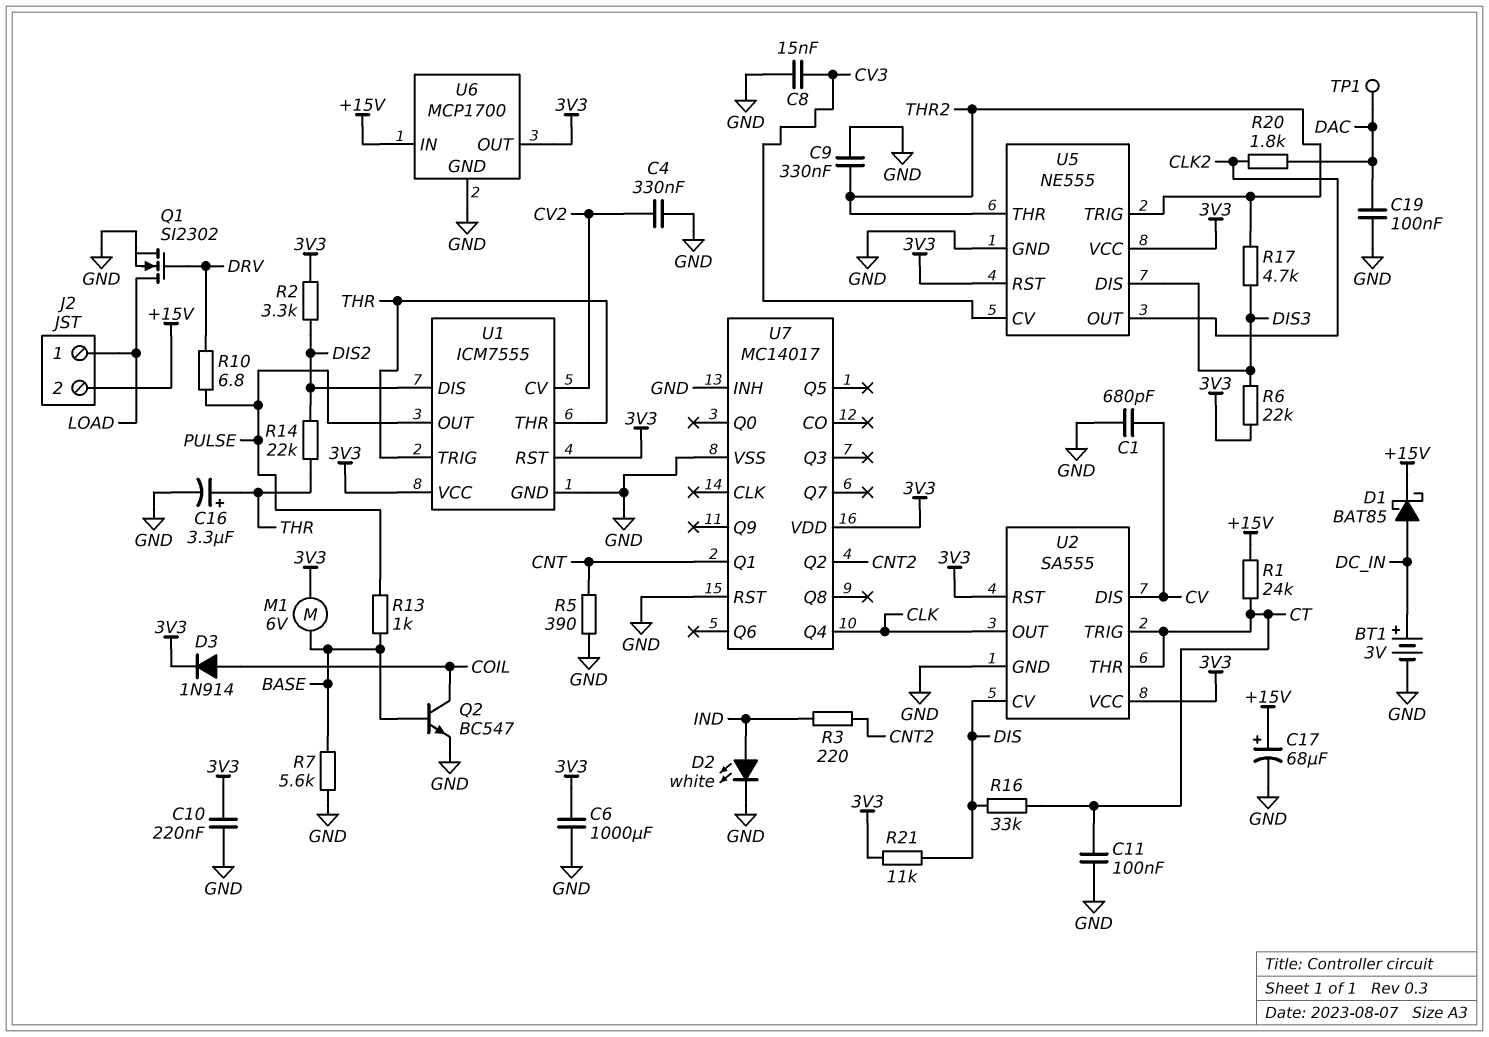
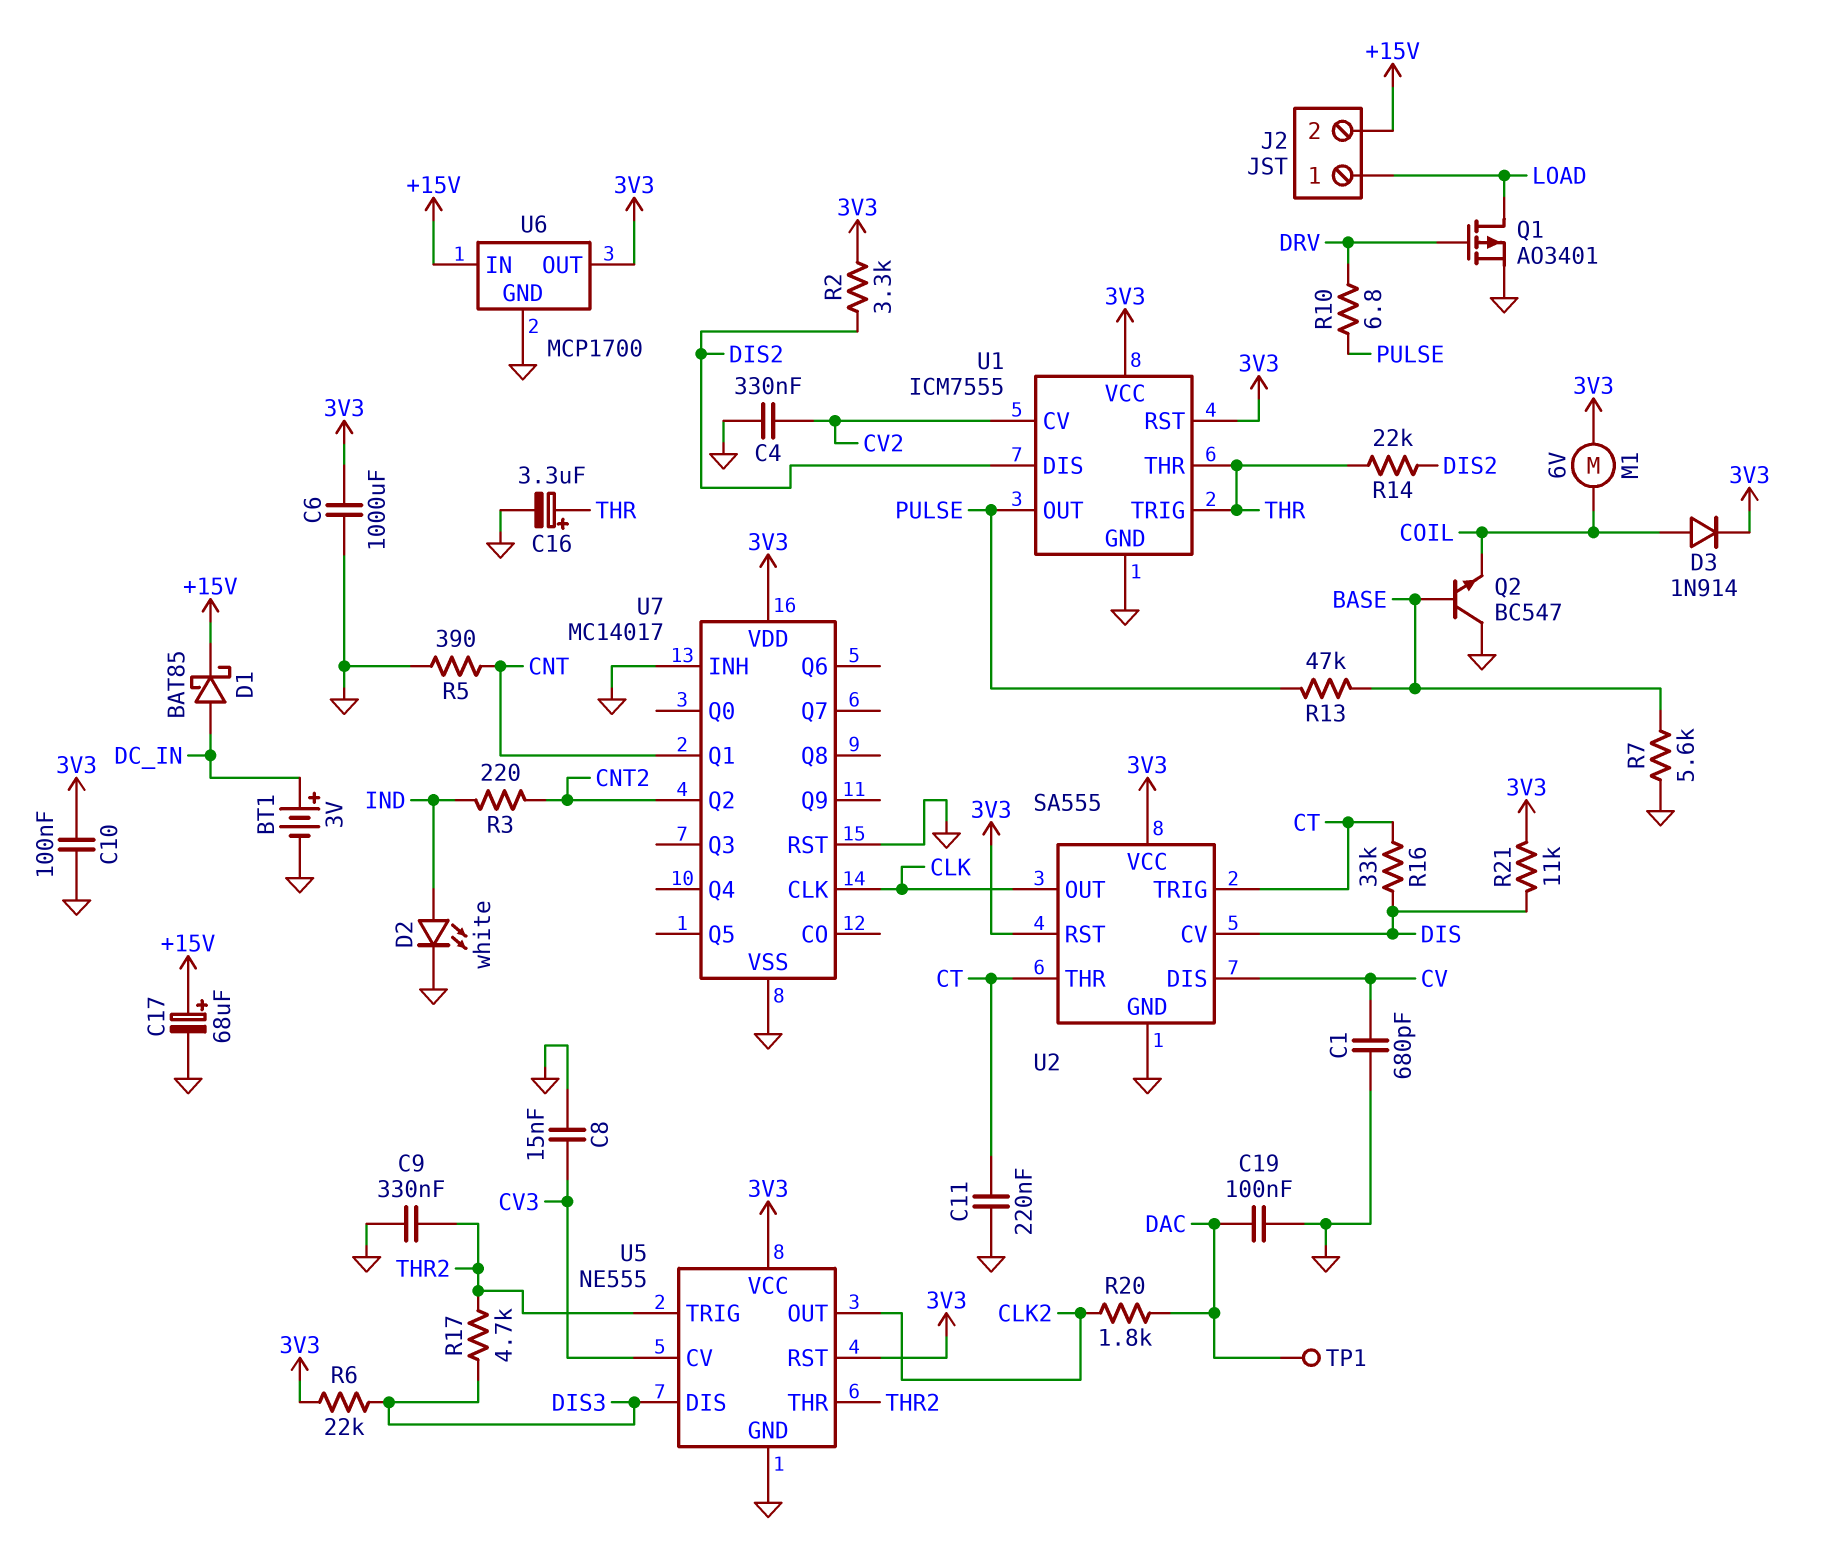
C10: 220nF (3V3, GND) -> 100nF (3V3, GND)
C11: 100nF (CT, GND) -> 220nF (CT, GND)
M1: motor 6V (3V3, BASE) -> motor 6V (3V3, COIL)
Q1: NMOS SI2302 (G DRV, D LOAD, S GND) -> PMOS AO3401 (G DRV, D LOAD, S GND)
Q2: NPN BC547 (B BASE, C COIL, E GND) -> NPN BC547 (B BASE, C GND, E COIL)
R1: 24k (+15V, CT) -> none
R13: 1k (BASE, PULSE) -> 47k (BASE, PULSE)
U7 pin CLK: none -> CLK
U7 pin Q4: CLK -> none

